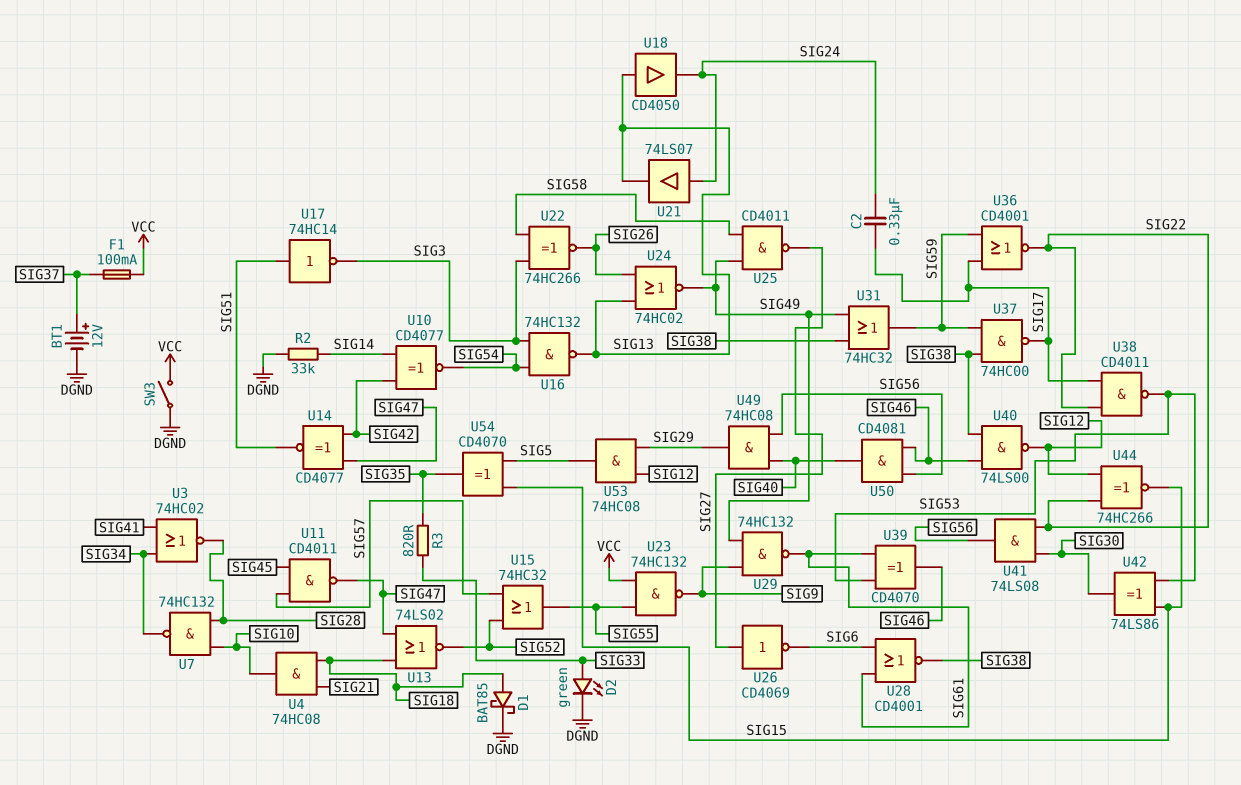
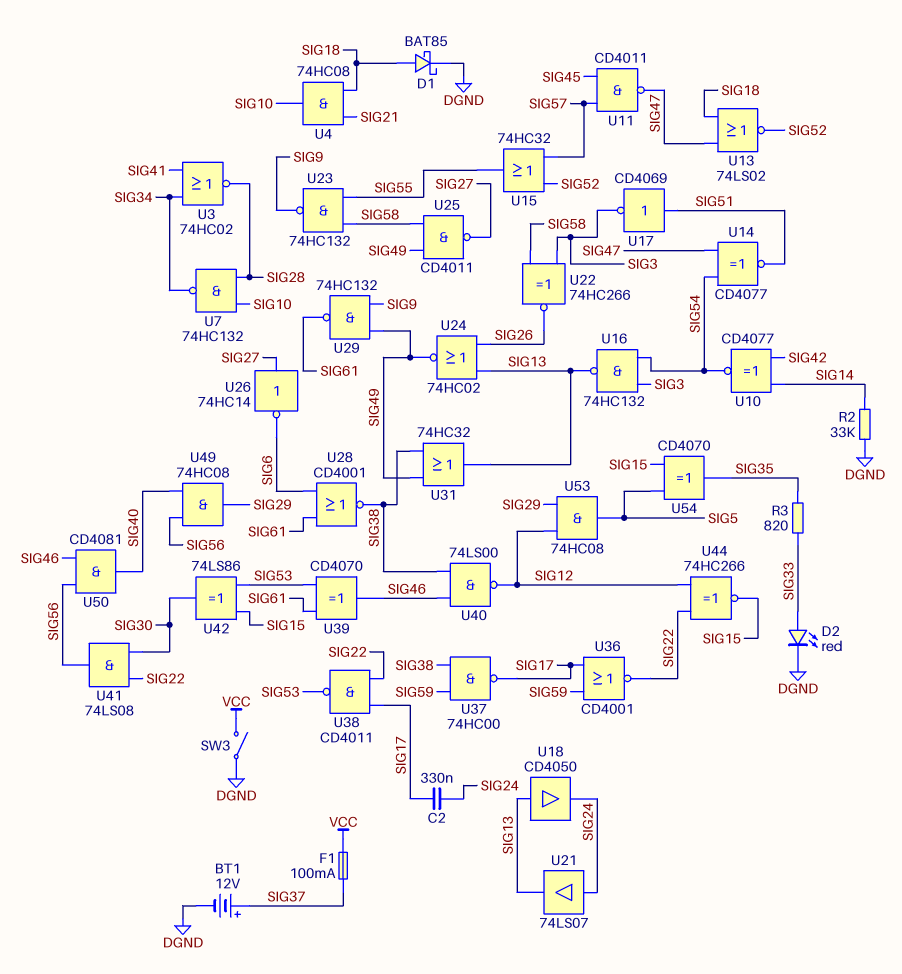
D2: LED green (A SIG33, K DGND) -> LED red (A SIG33, K DGND)
U14: XNOR CD4077 (in SIG42, in SIG47, out SIG51) -> XNOR CD4077 (in SIG47, in SIG54, out SIG51)
U17: NOT 74HC14 (in SIG51, out SIG3) -> NOT CD4069 (in SIG51, out SIG3)
U23: NAND 74HC132 (in SIG55, in VCC, out SIG9) -> NAND 74HC132 (in SIG55, in SIG58, out SIG9)
U26: NOT CD4069 (in SIG27, out SIG6) -> NOT 74HC14 (in SIG27, out SIG6)
U31: OR 74HC32 (in SIG38, in SIG49, out SIG59) -> OR 74HC32 (in SIG38, in SIG49, out SIG13)

